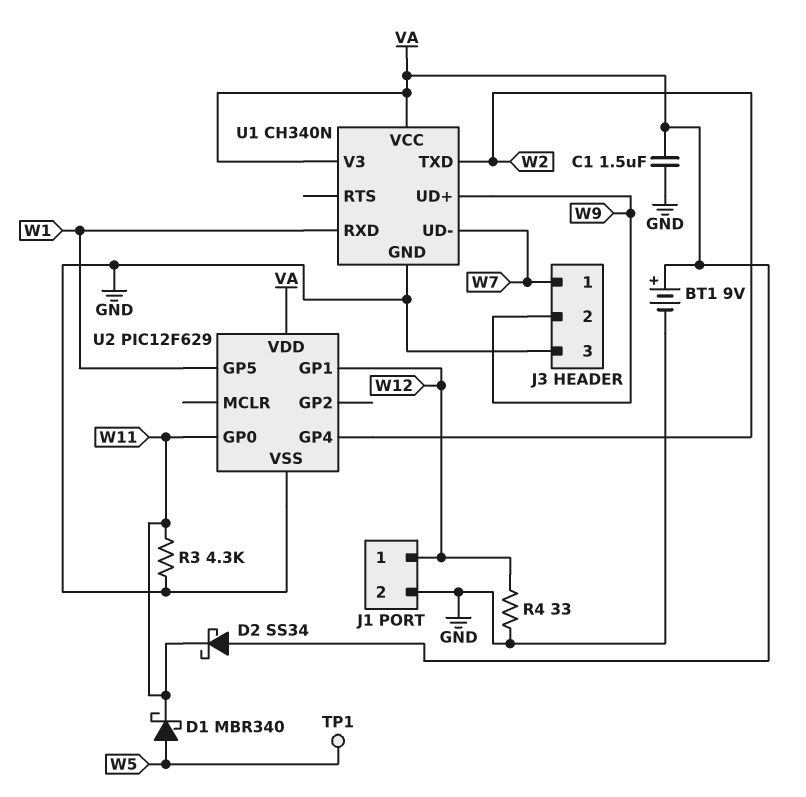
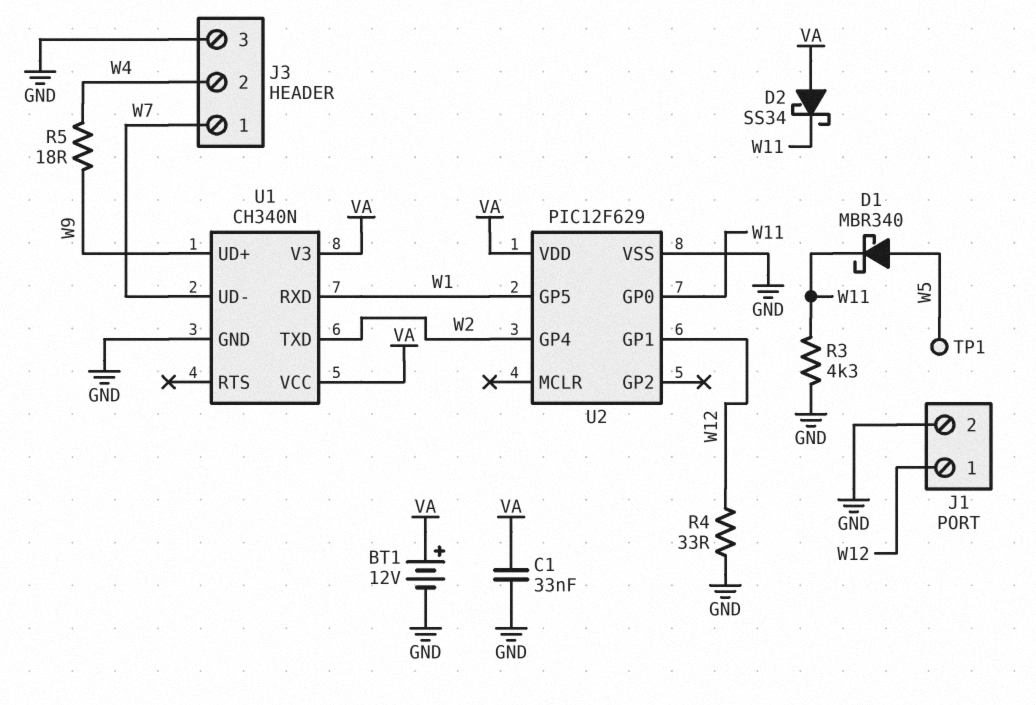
BT1: 9V (plus VA, minus GND) -> 12V (plus VA, minus GND)
C1: 1.5uF (GND, VA) -> 33nF (GND, VA)
J3 pin 2: W9 -> W4
R5: none -> 18 (W4, W9)

